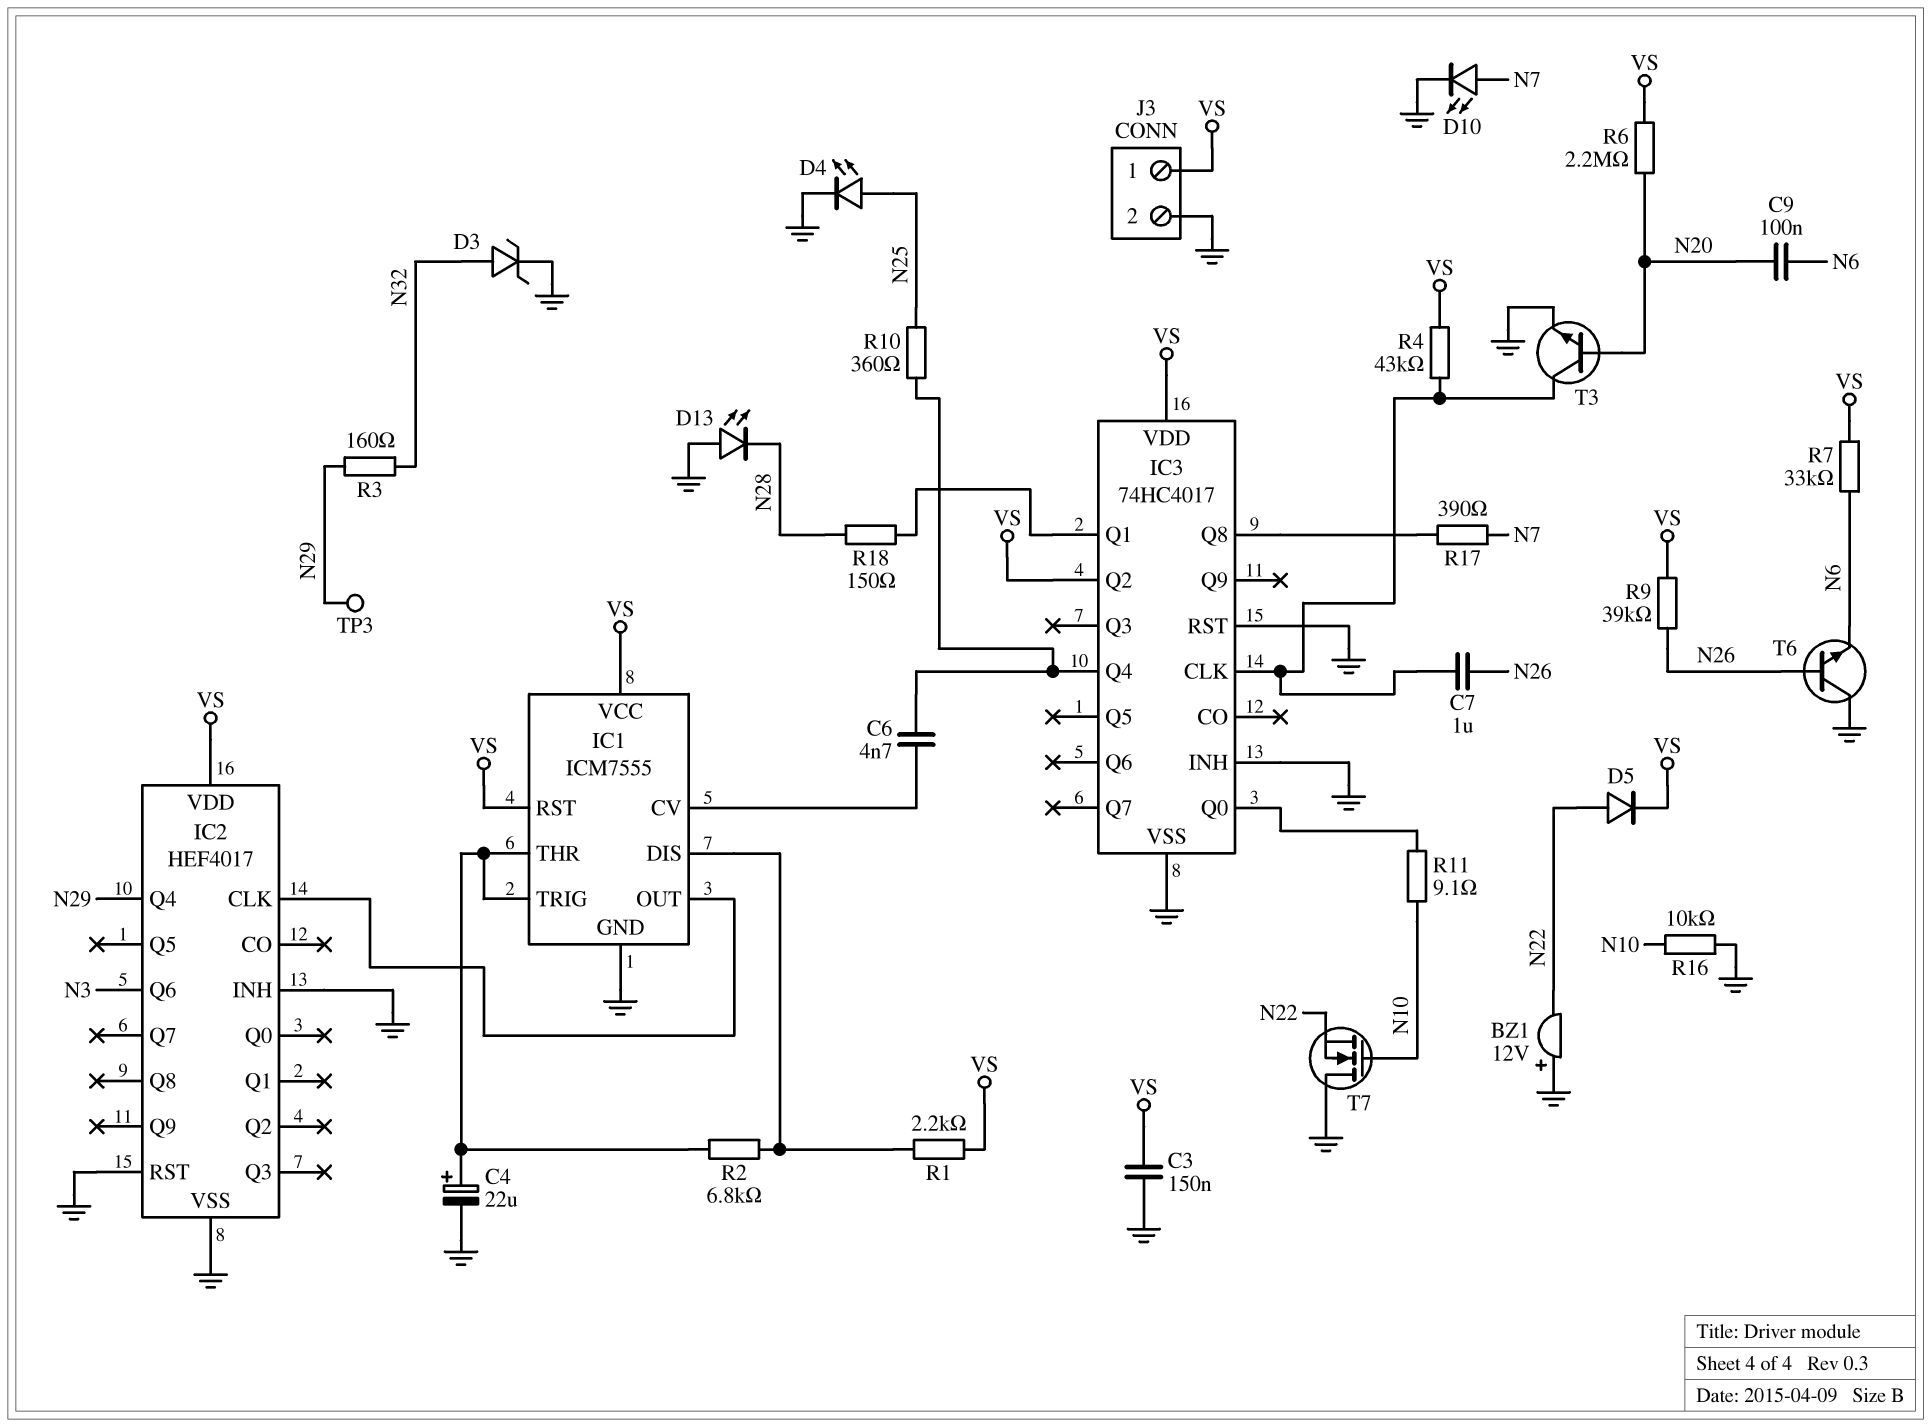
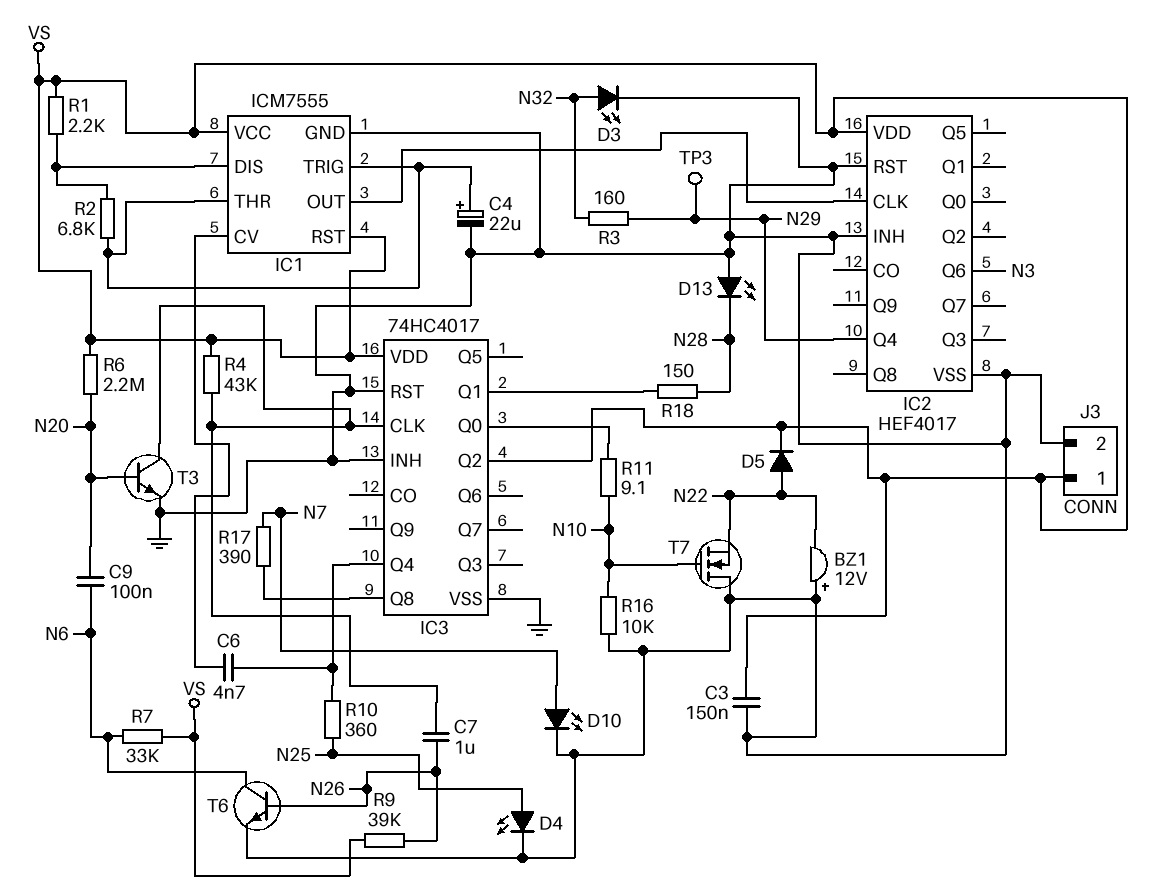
D3: zener (A N32, K GND) -> LED (A N32, K GND)
T6: NPN (B N26, C GND, E N6) -> NPN (B N26, C N6, E GND)

